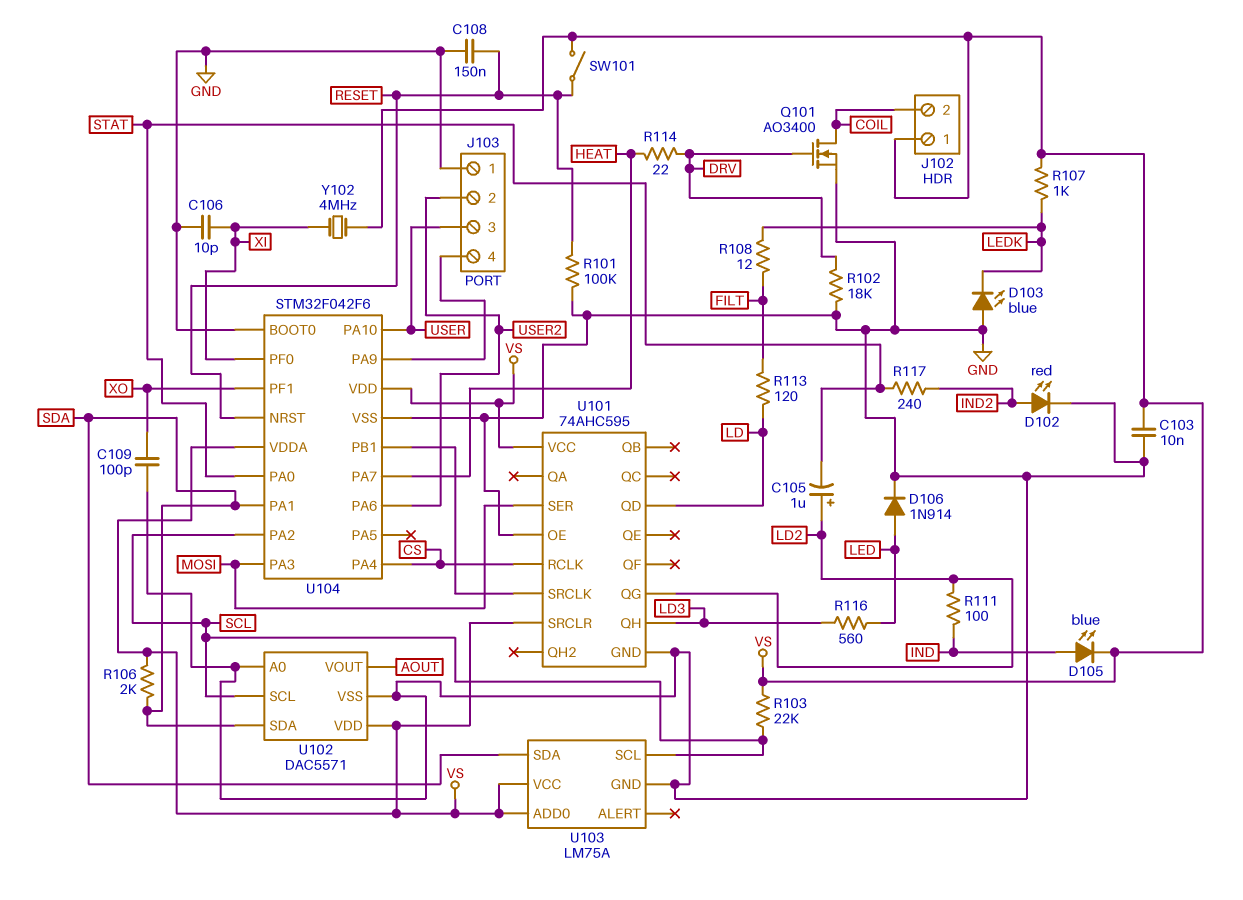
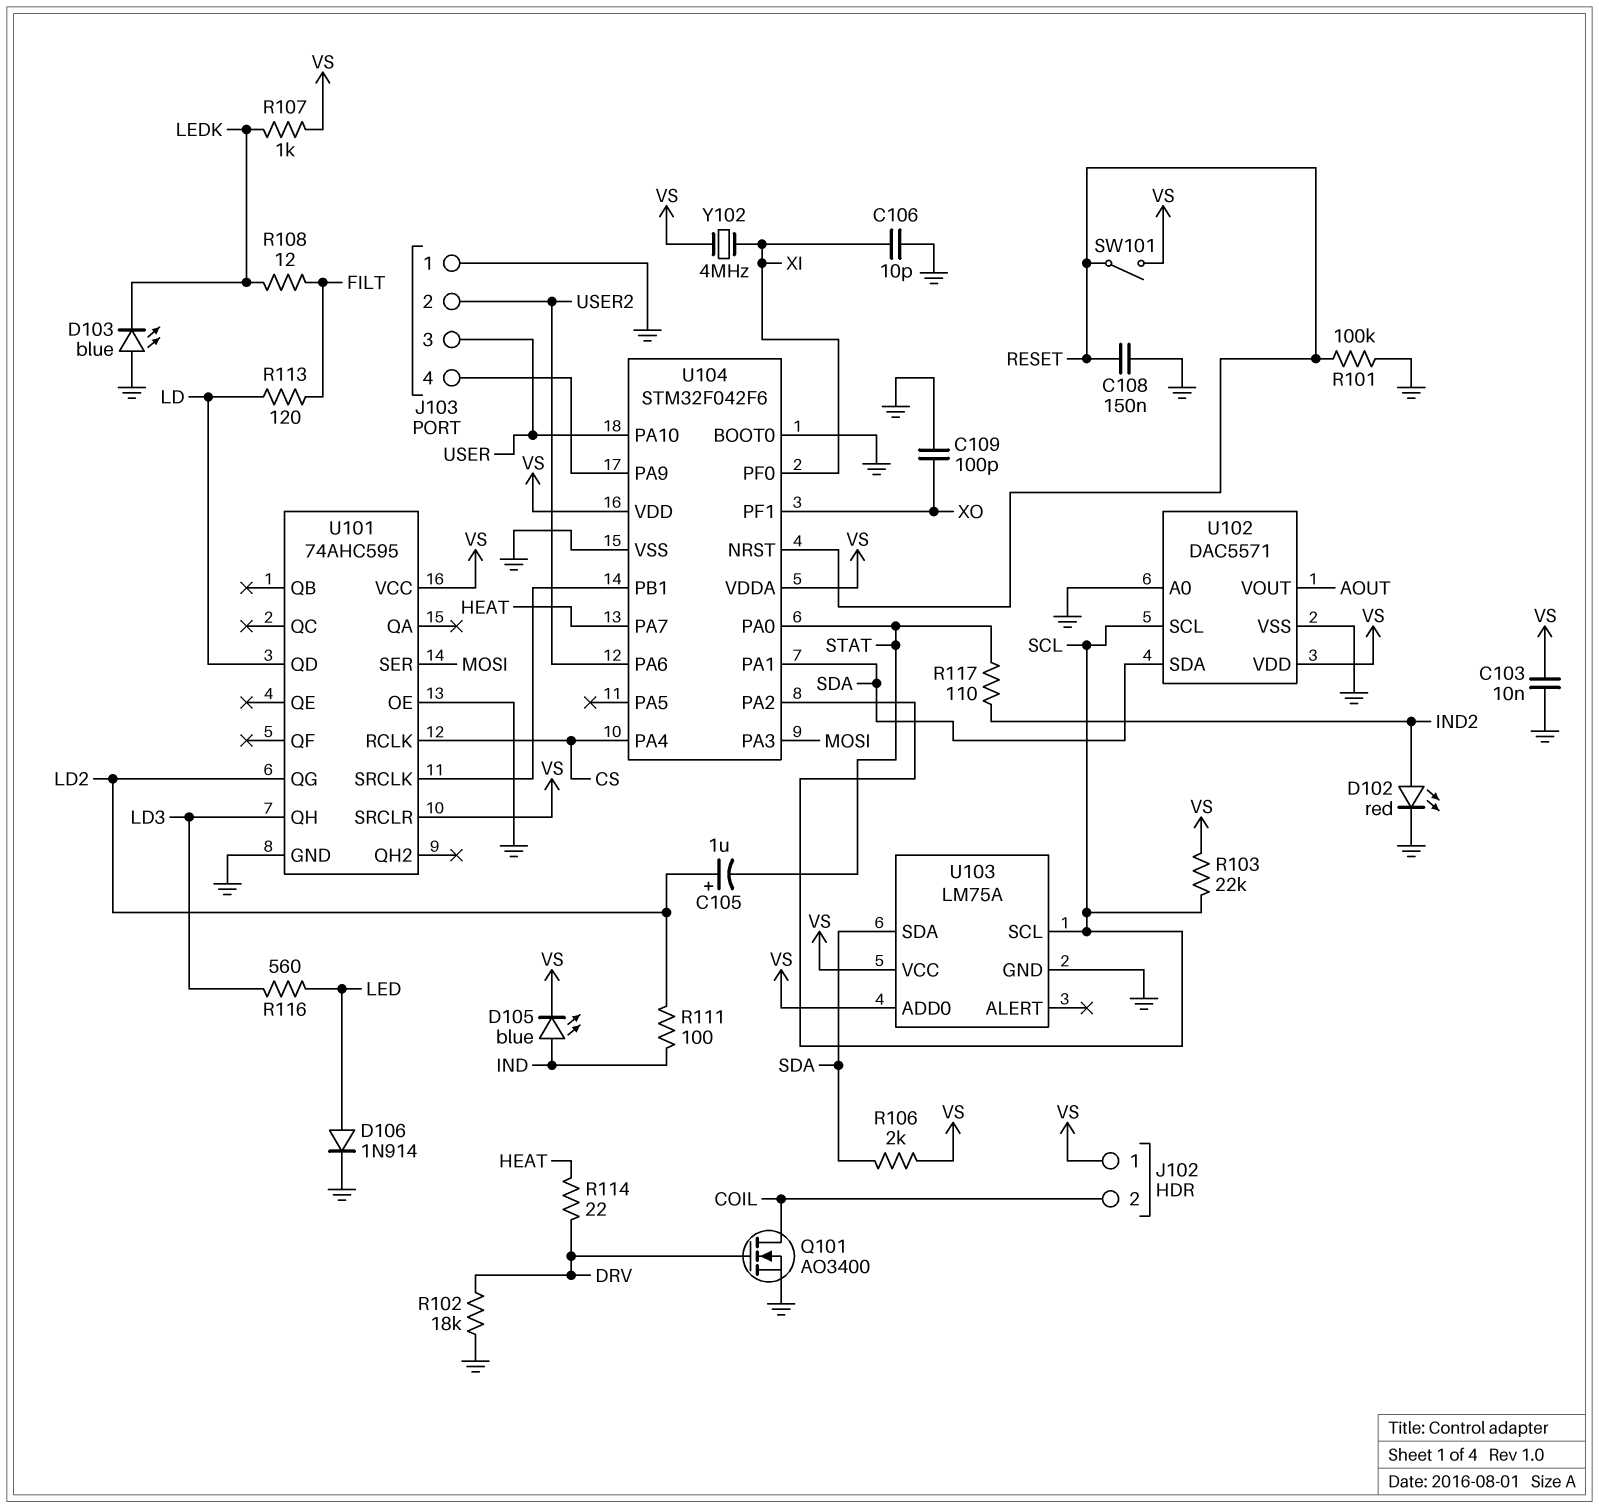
R117: 240 (IND2, STAT) -> 110 (IND2, STAT)

